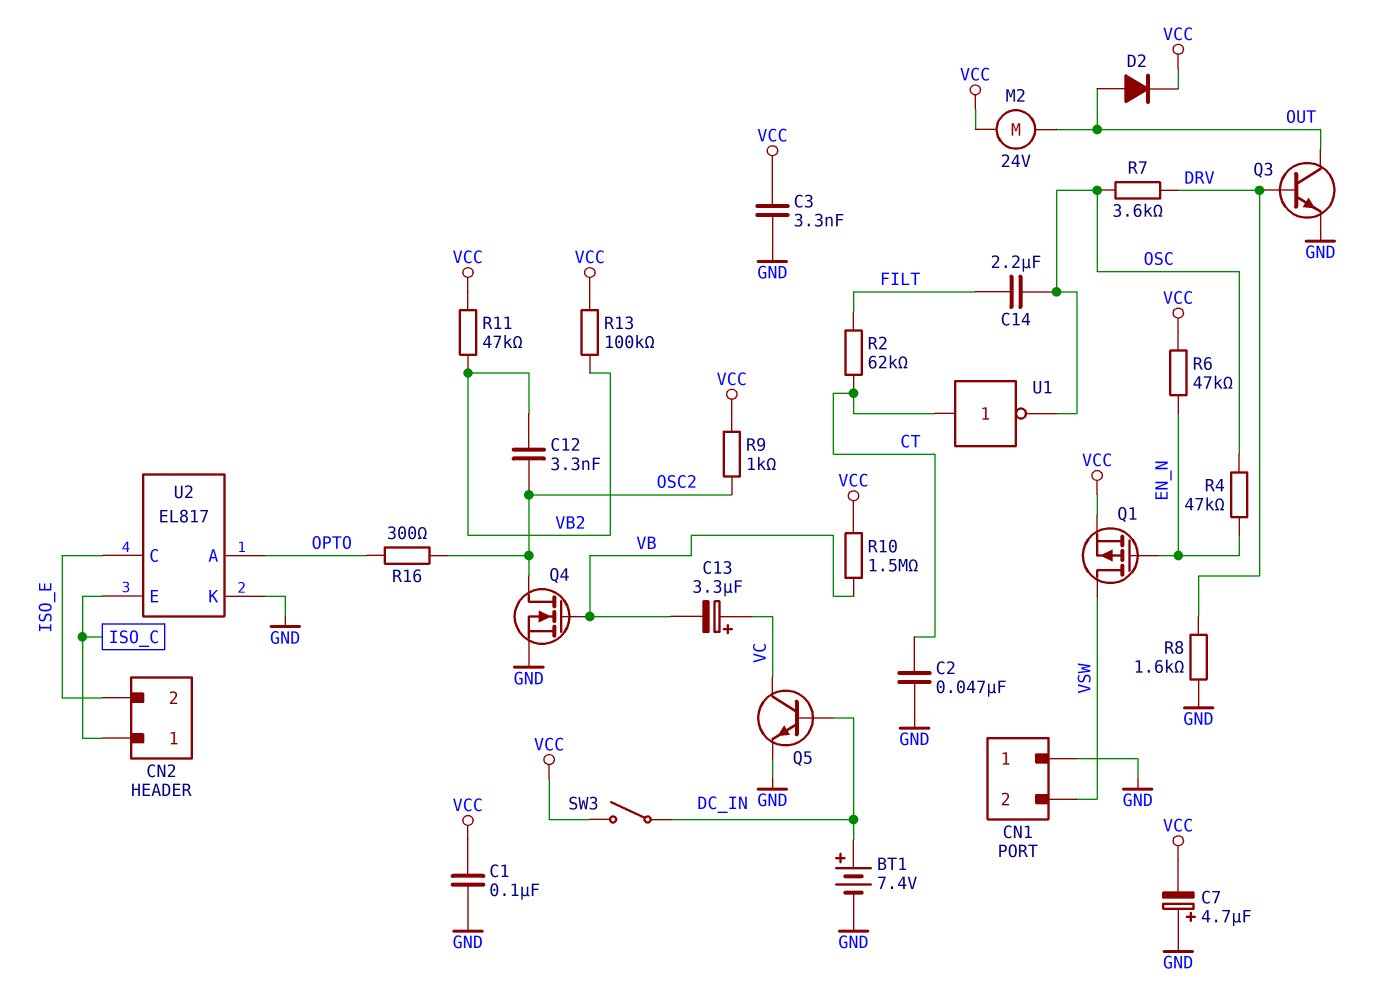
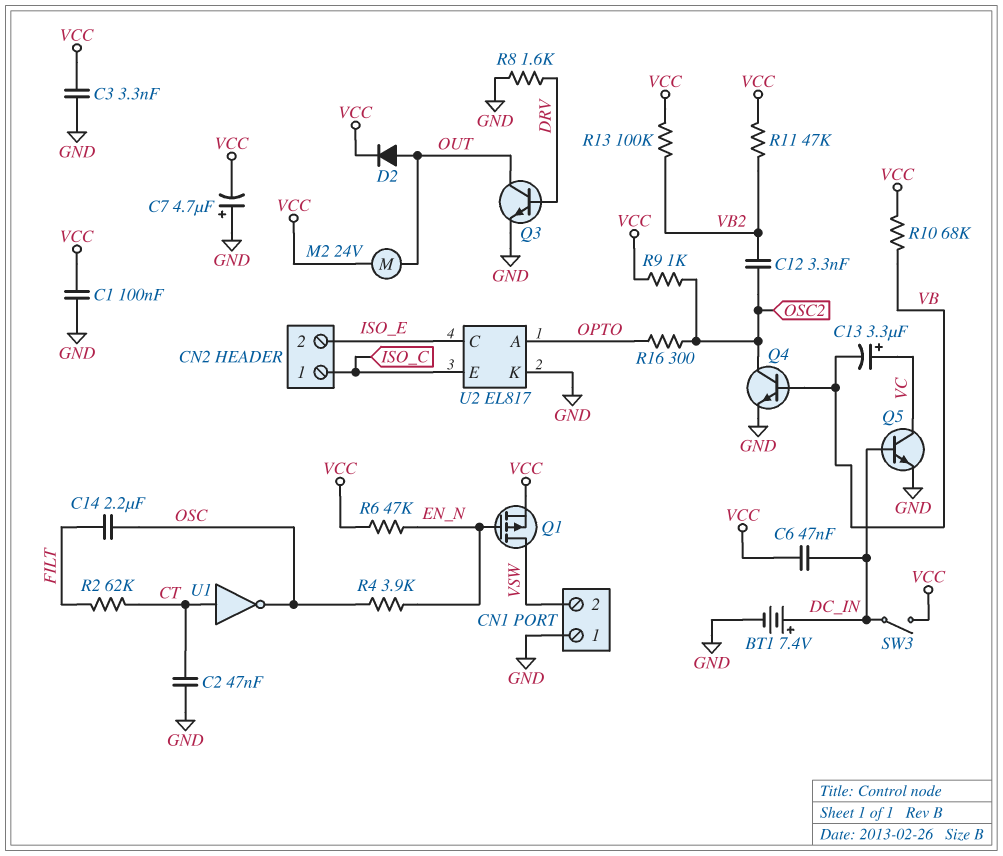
C6: none -> 47nF (DC_IN, VCC)
Q4: NMOS (G VB, D OSC2, S GND) -> NPN (B VB, C OSC2, E GND)
R4: 47k (EN_N, OSC) -> 3.9k (EN_N, OSC)
R7: 3.6k (DRV, OSC) -> none
R10: 1.5M (VB, VCC) -> 68k (VB, VCC)

